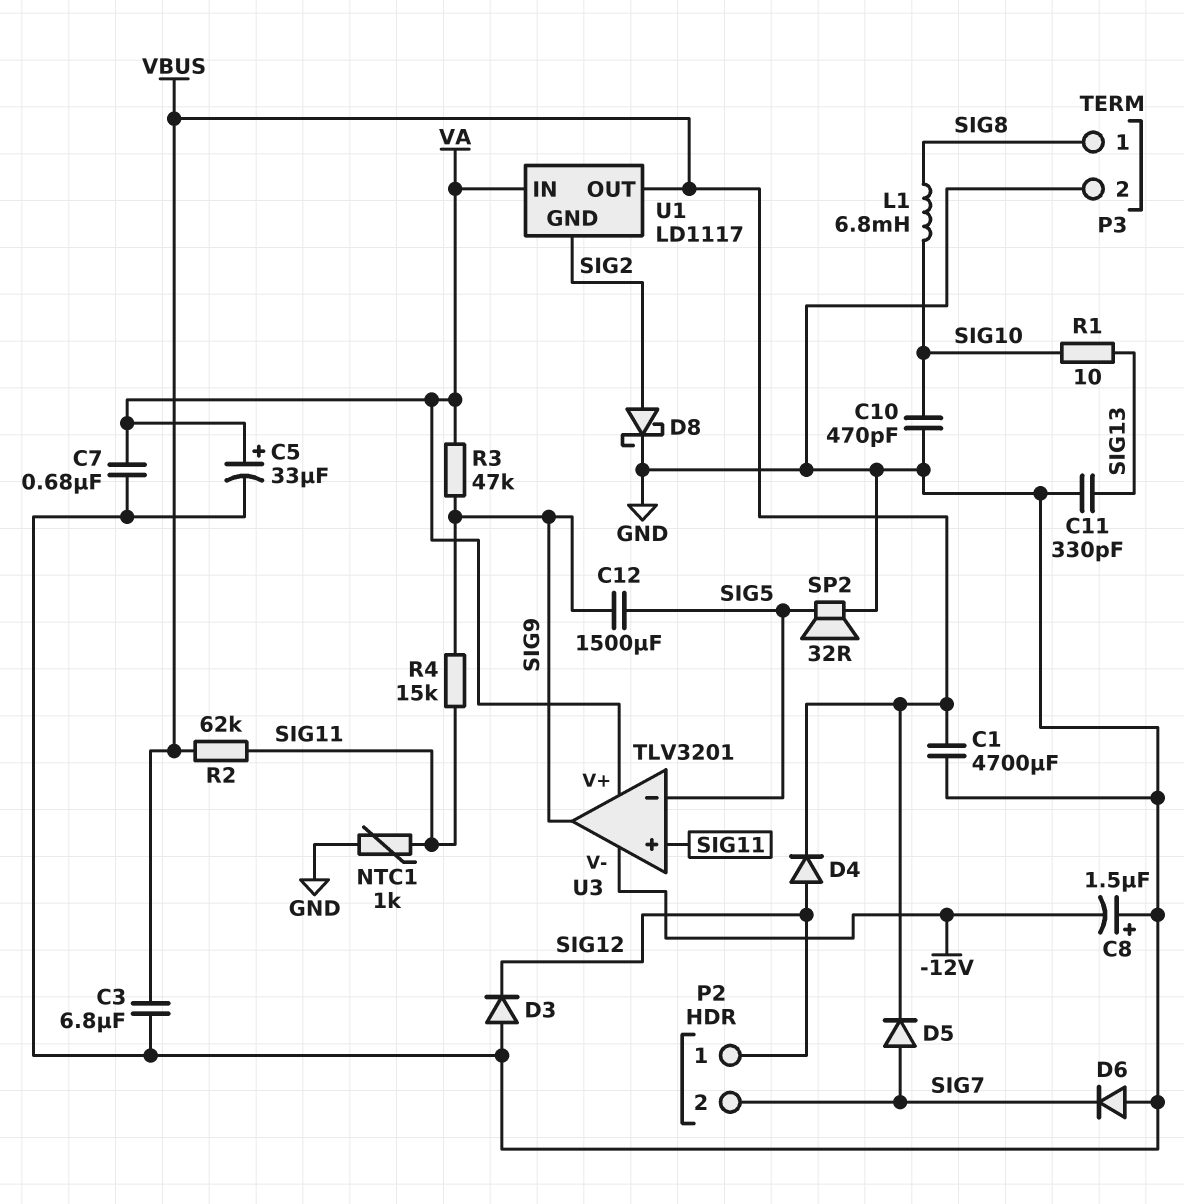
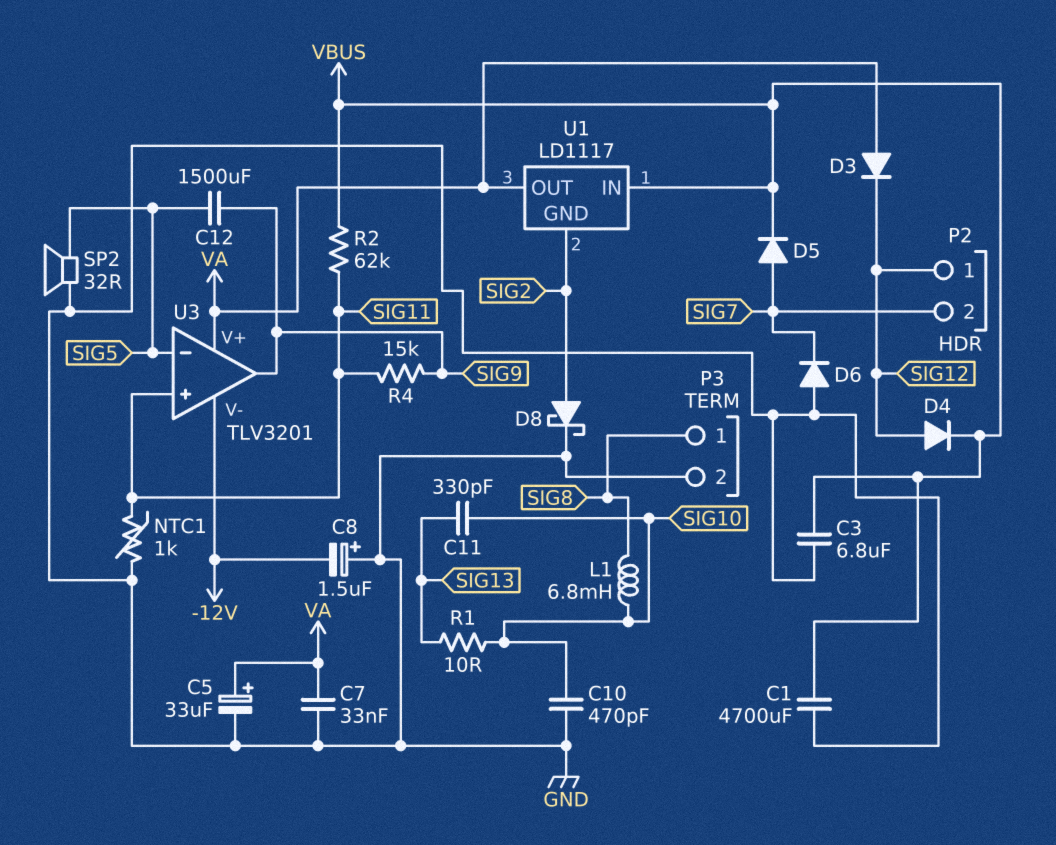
C7: 680nF (GND, VA) -> 33nF (GND, VA)
C11: 330pF (GND, SIG13) -> 330pF (SIG10, SIG13)
D3: diode (A GND, K SIG12) -> diode (A VA, K SIG12)
R3: 47k (SIG9, VA) -> none
U1 pin IN: VA -> VBUS
U1 pin OUT: VBUS -> VA

